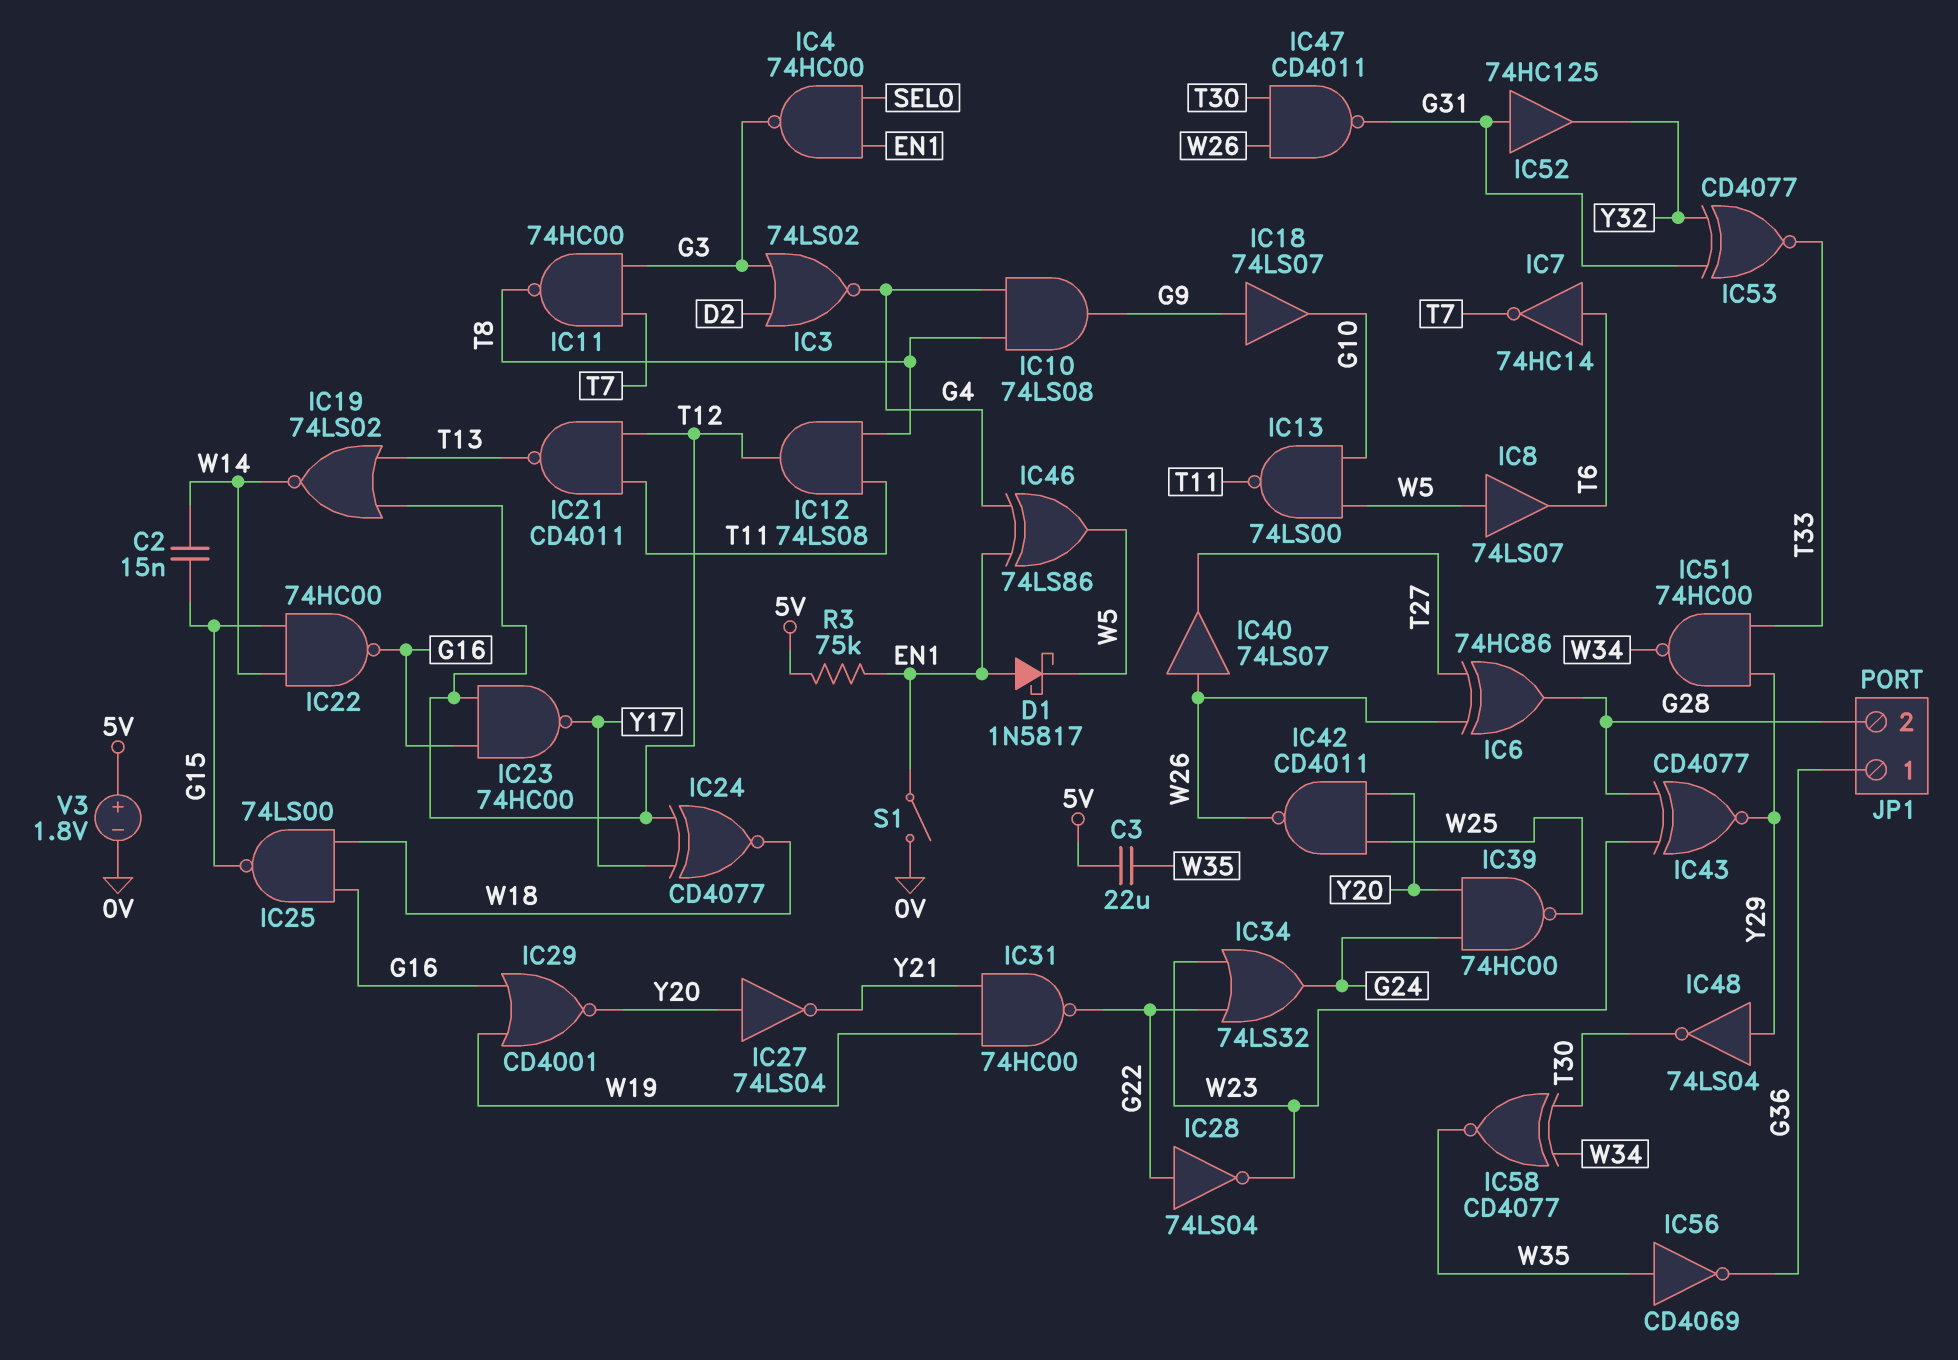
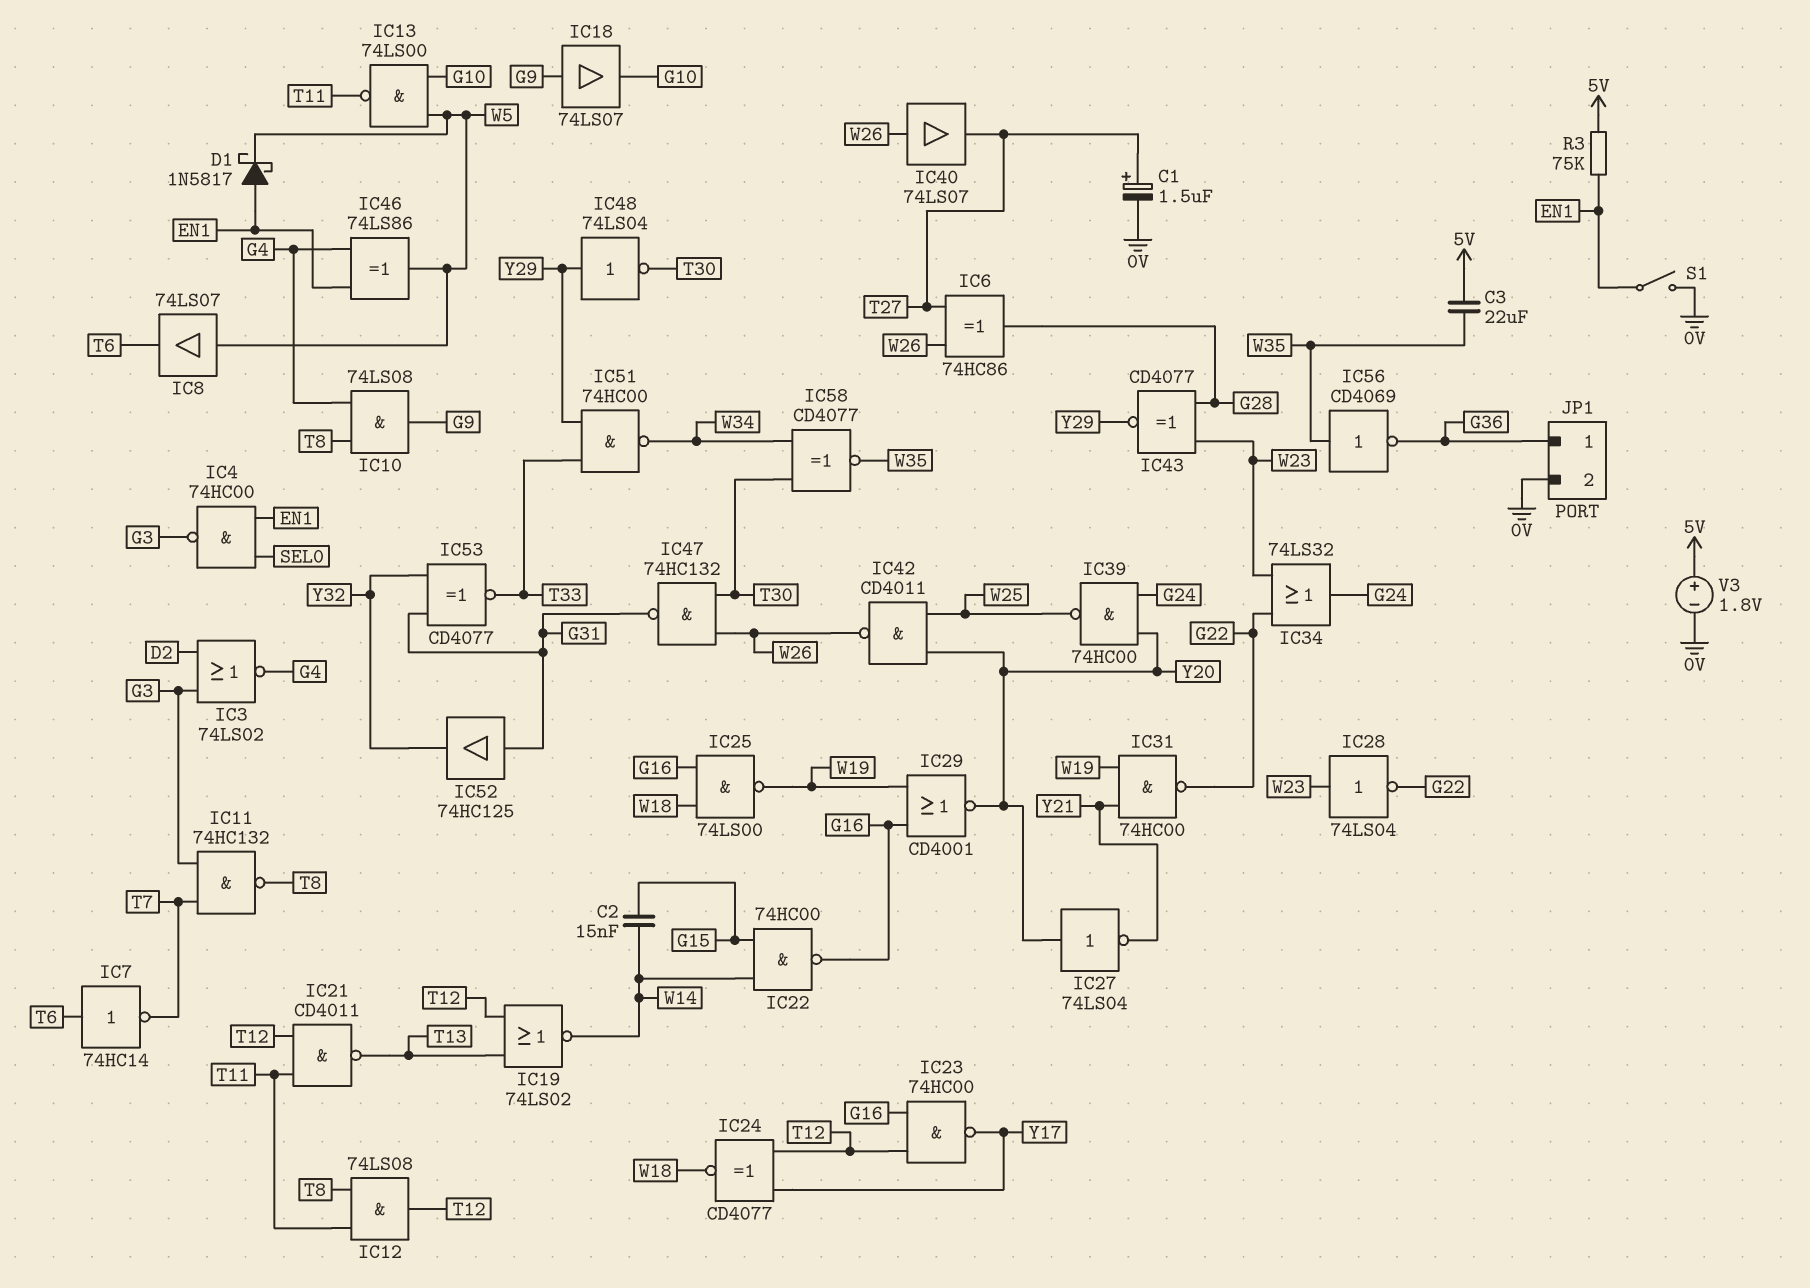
C1: none -> 1.5uF (plus T27, minus 0V)
IC11: NAND 74HC00 (in G3, in T7, out T8) -> NAND 74HC132 (in G3, in T7, out T8)
IC25: NAND 74LS00 (in G16, in W18, out G15) -> NAND 74LS00 (in G16, in W18, out W19)
IC28: NOT 74LS04 (in G22, out W23) -> NOT 74LS04 (in W23, out G22)
IC47: NAND CD4011 (in T30, in W26, out G31) -> NAND 74HC132 (in T30, in W26, out G31)
JP1 pin 2: G28 -> 0V

